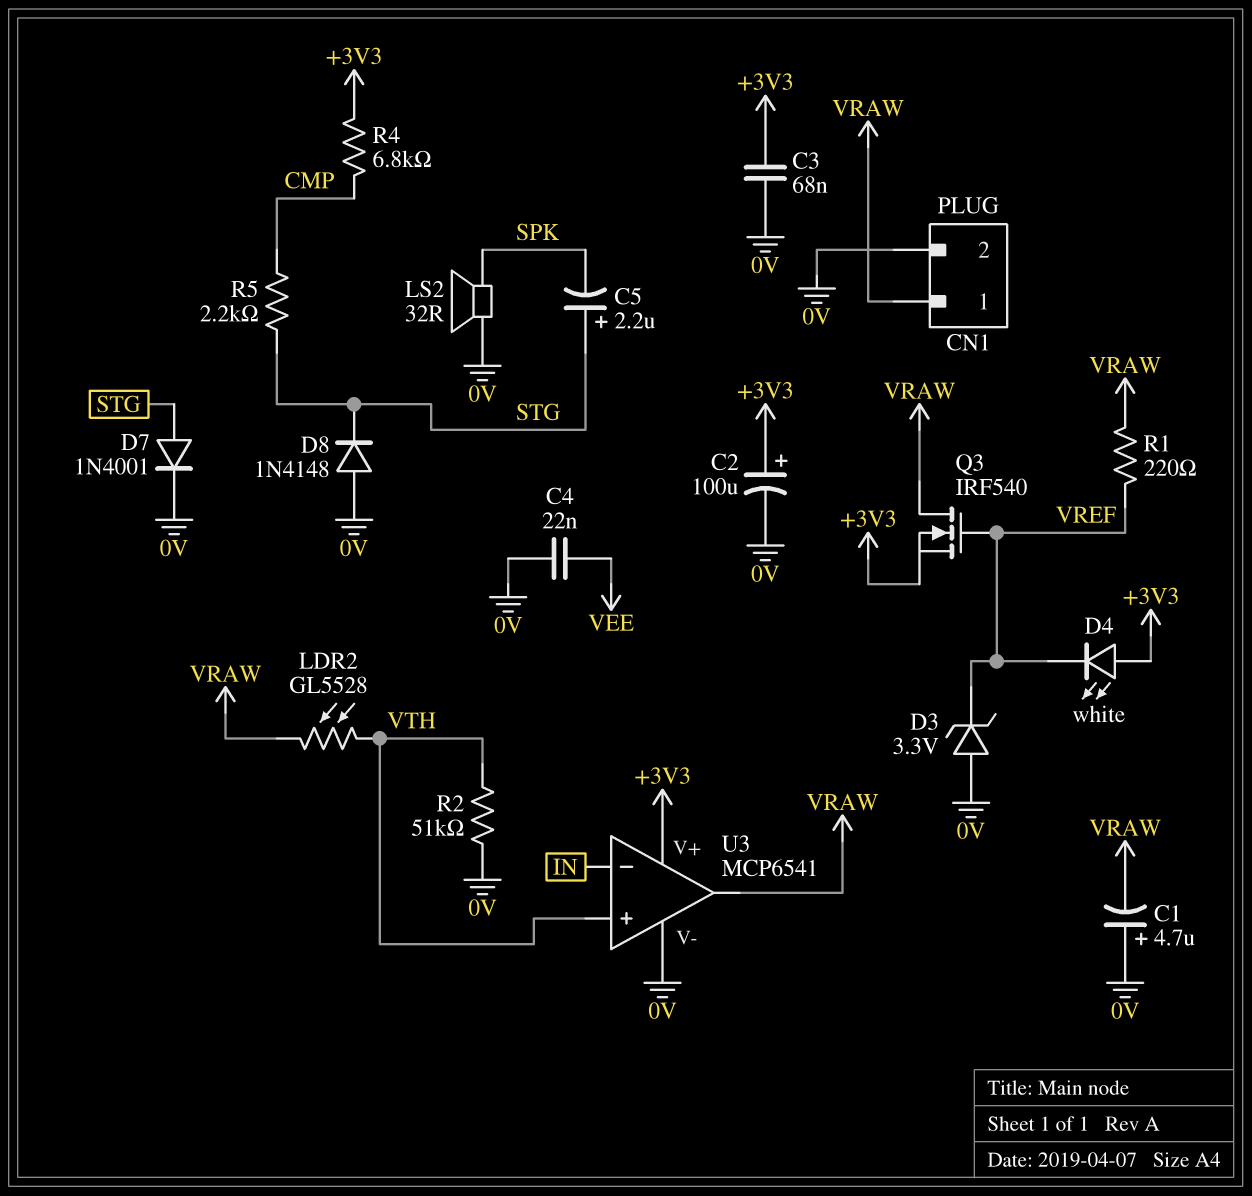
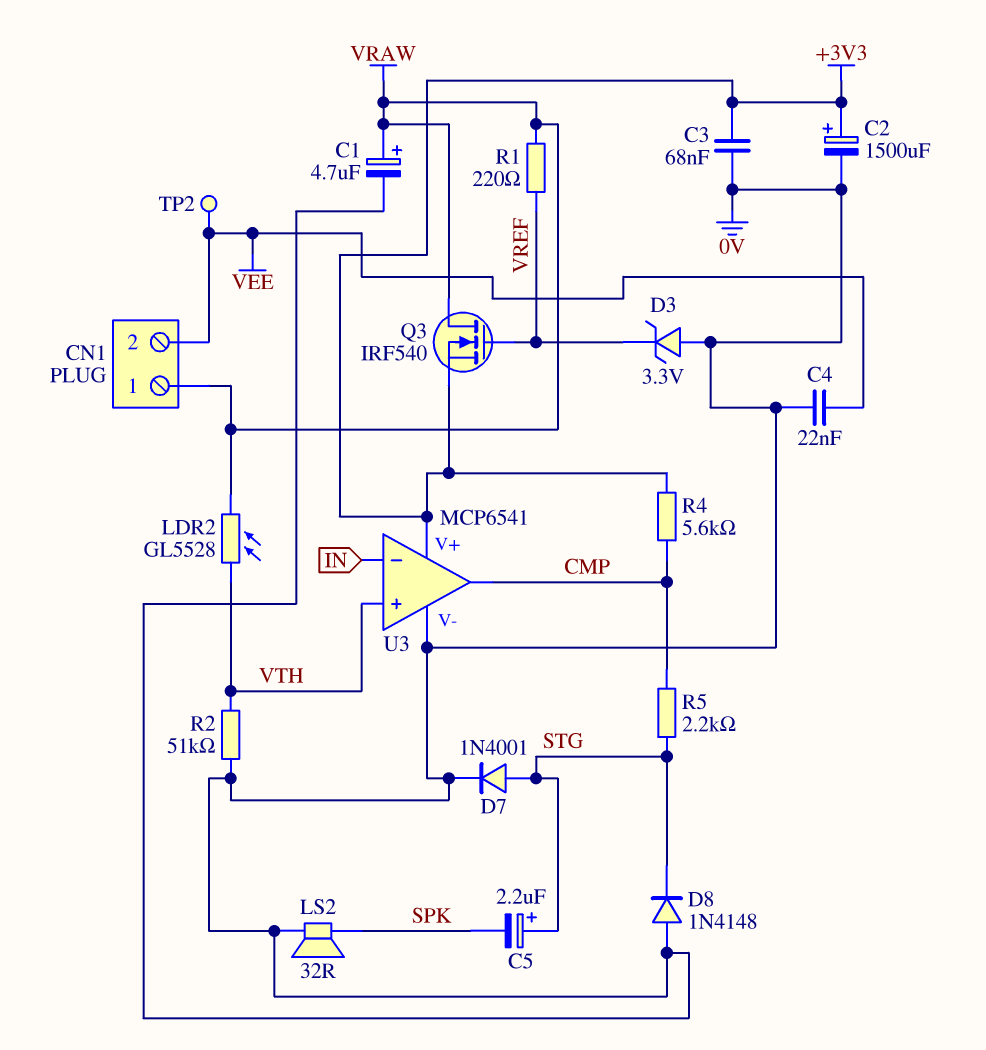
C1: 4.7uF (plus 0V, minus VRAW) -> 4.7uF (plus VRAW, minus 0V)
C2: 100uF (plus +3V3, minus 0V) -> 1500uF (plus +3V3, minus 0V)
CN1 pin 2: 0V -> VEE
D4: LED white (A +3V3, K VREF) -> none
R4: 6.8k (+3V3, CMP) -> 5.6k (+3V3, CMP)
TP2: none -> test point (VEE)
U3 pin out: VRAW -> CMP

